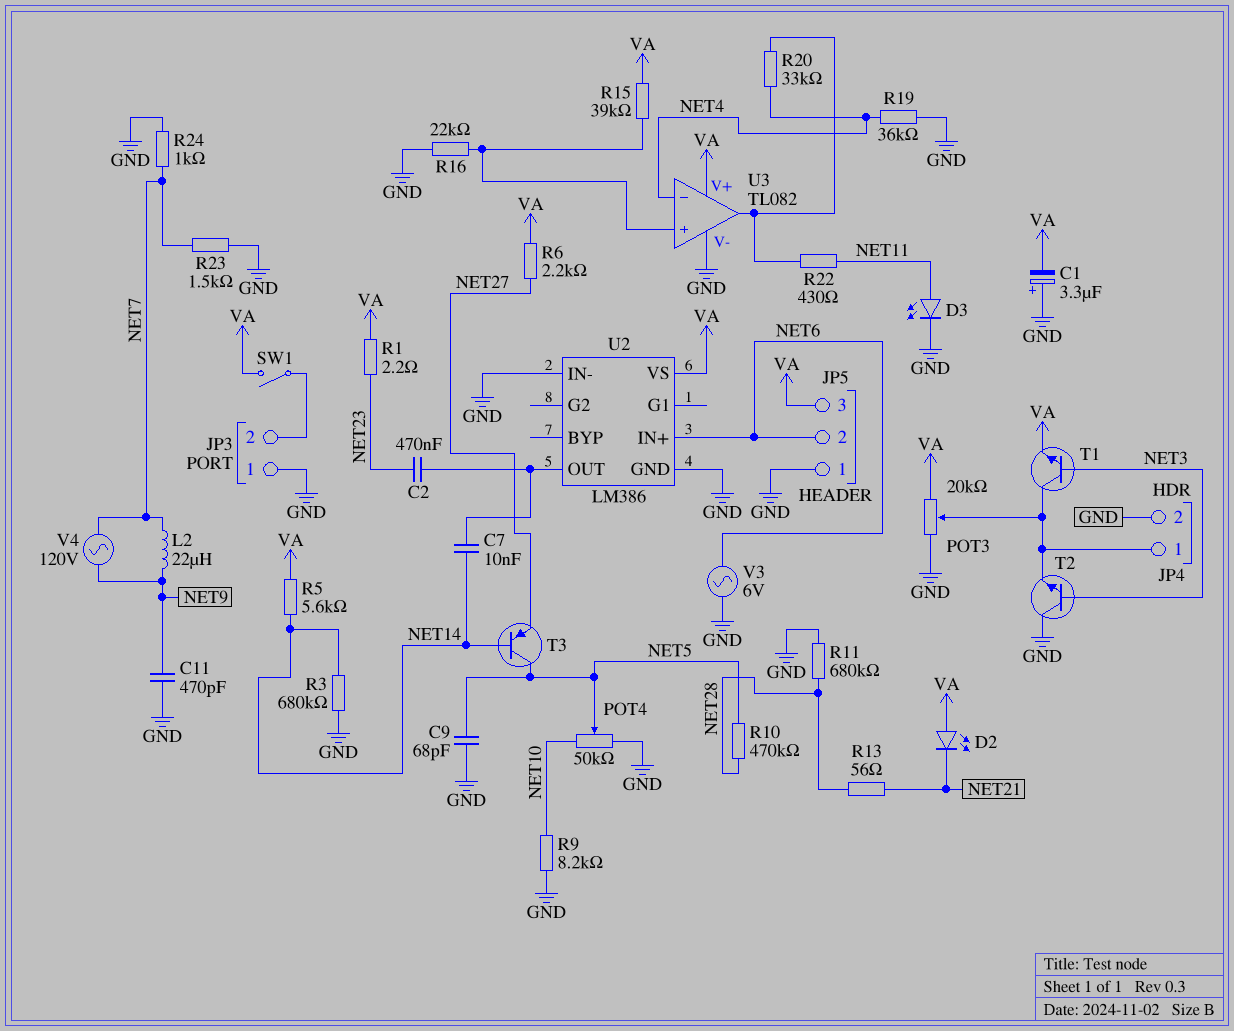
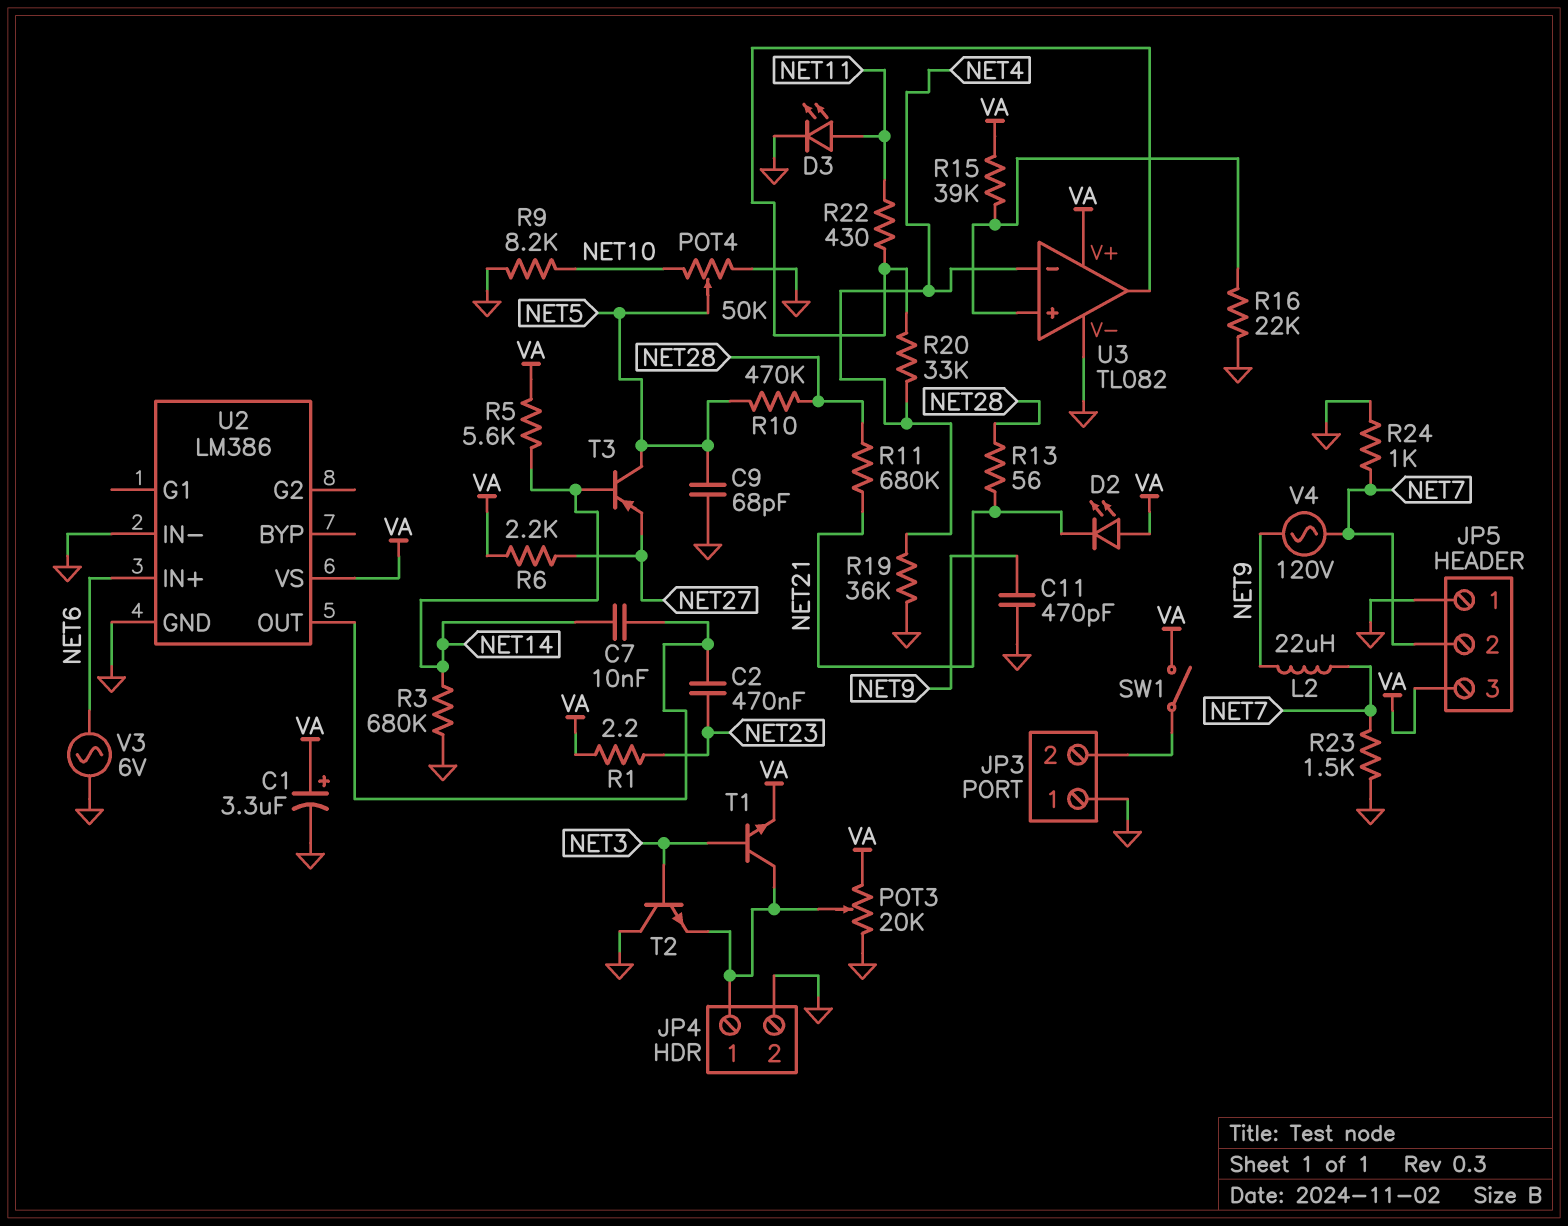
C1: 3.3uF (plus GND, minus VA) -> 3.3uF (plus VA, minus GND)
JP5 pin 2: NET6 -> NET7
R11: 680k (GND, NET28) -> 680k (NET21, NET28)

